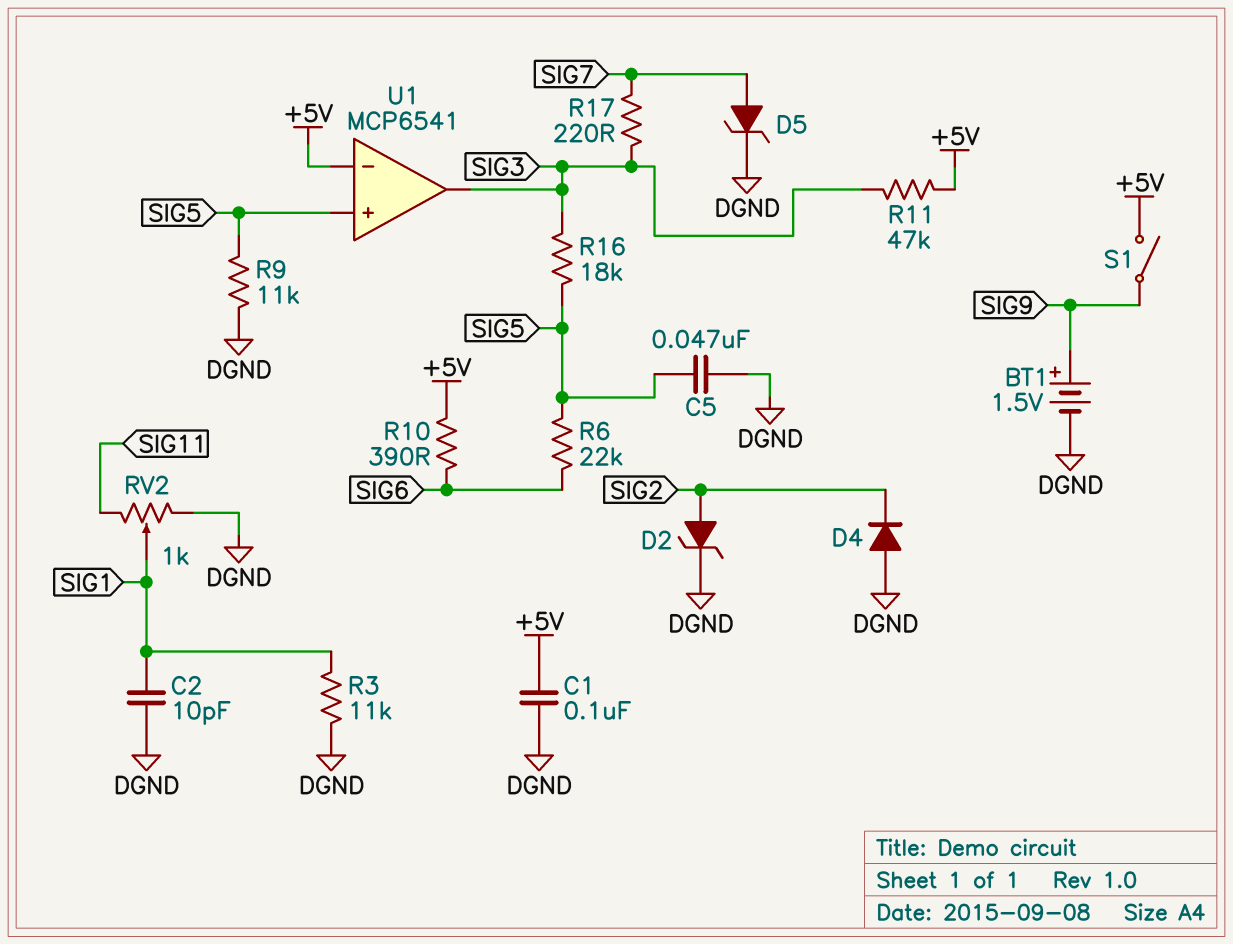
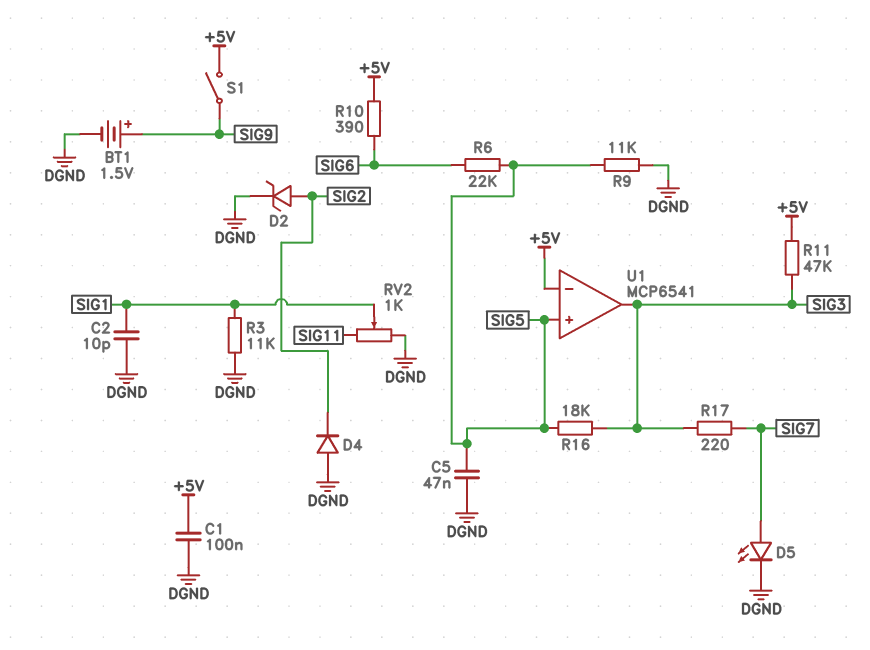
D5: zener (A SIG7, K DGND) -> LED (A SIG7, K DGND)

